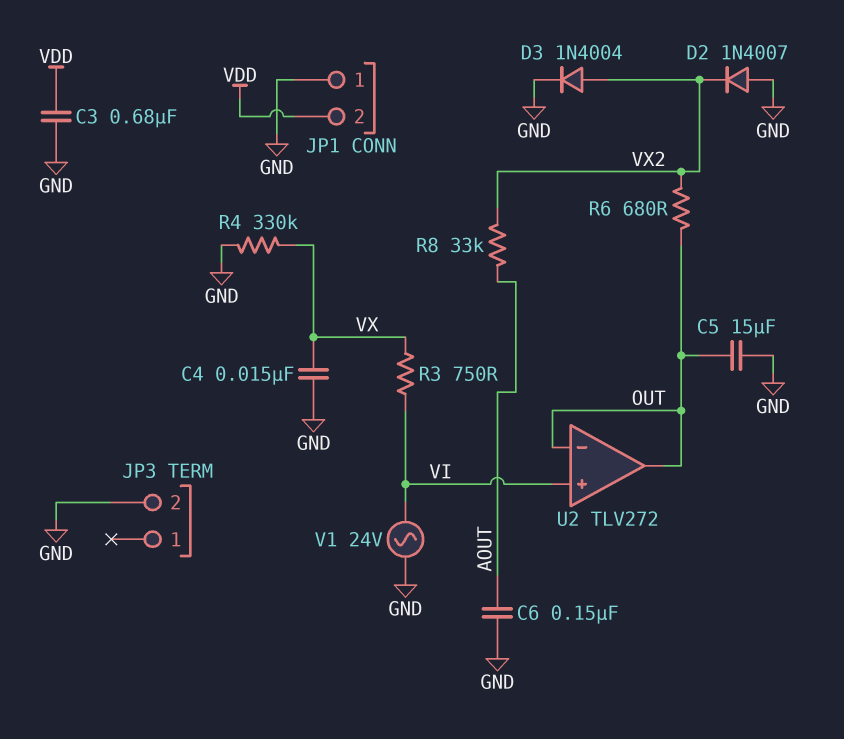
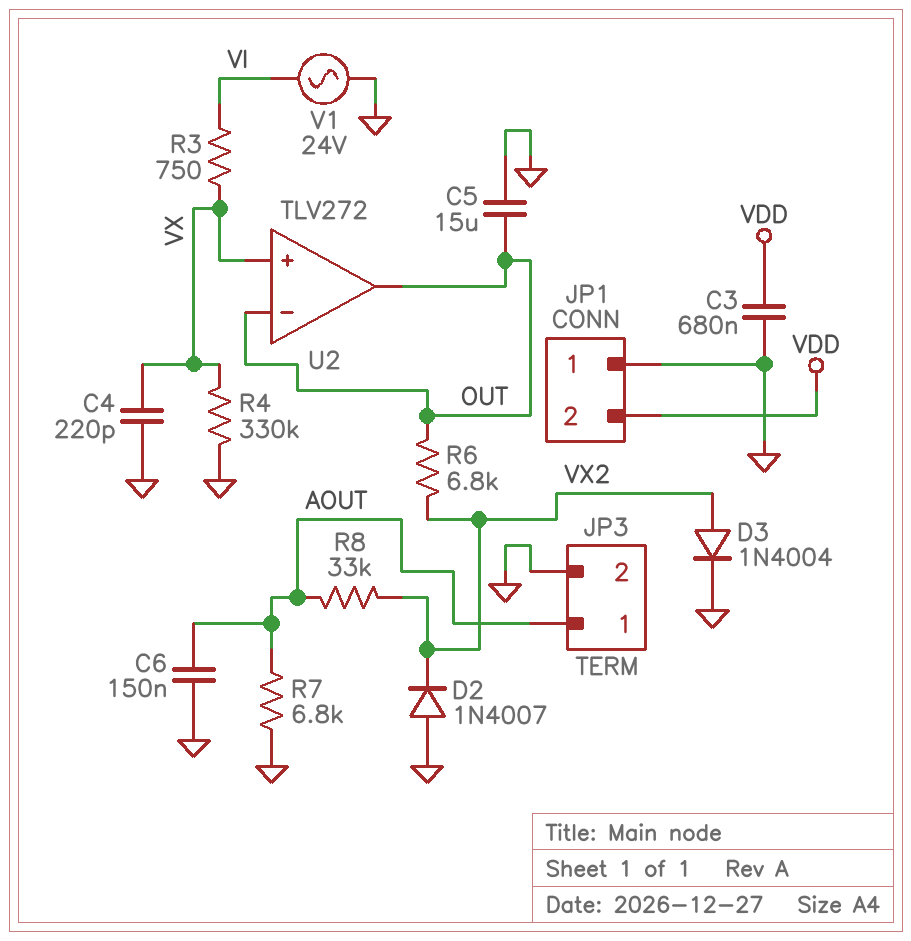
C4: 15nF (GND, VX) -> 220pF (GND, VX)
JP3 pin 1: none -> AOUT
R6: 680 (OUT, VX2) -> 6.8k (OUT, VX2)
R7: none -> 6.8k (AOUT, GND)
U2 pin in+: VI -> VX

